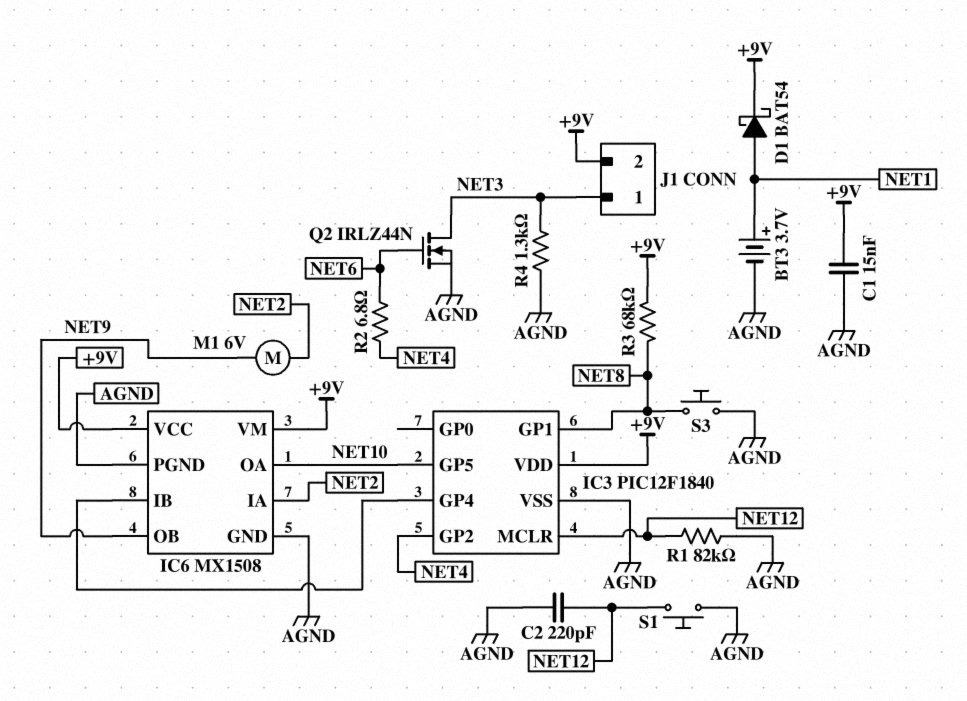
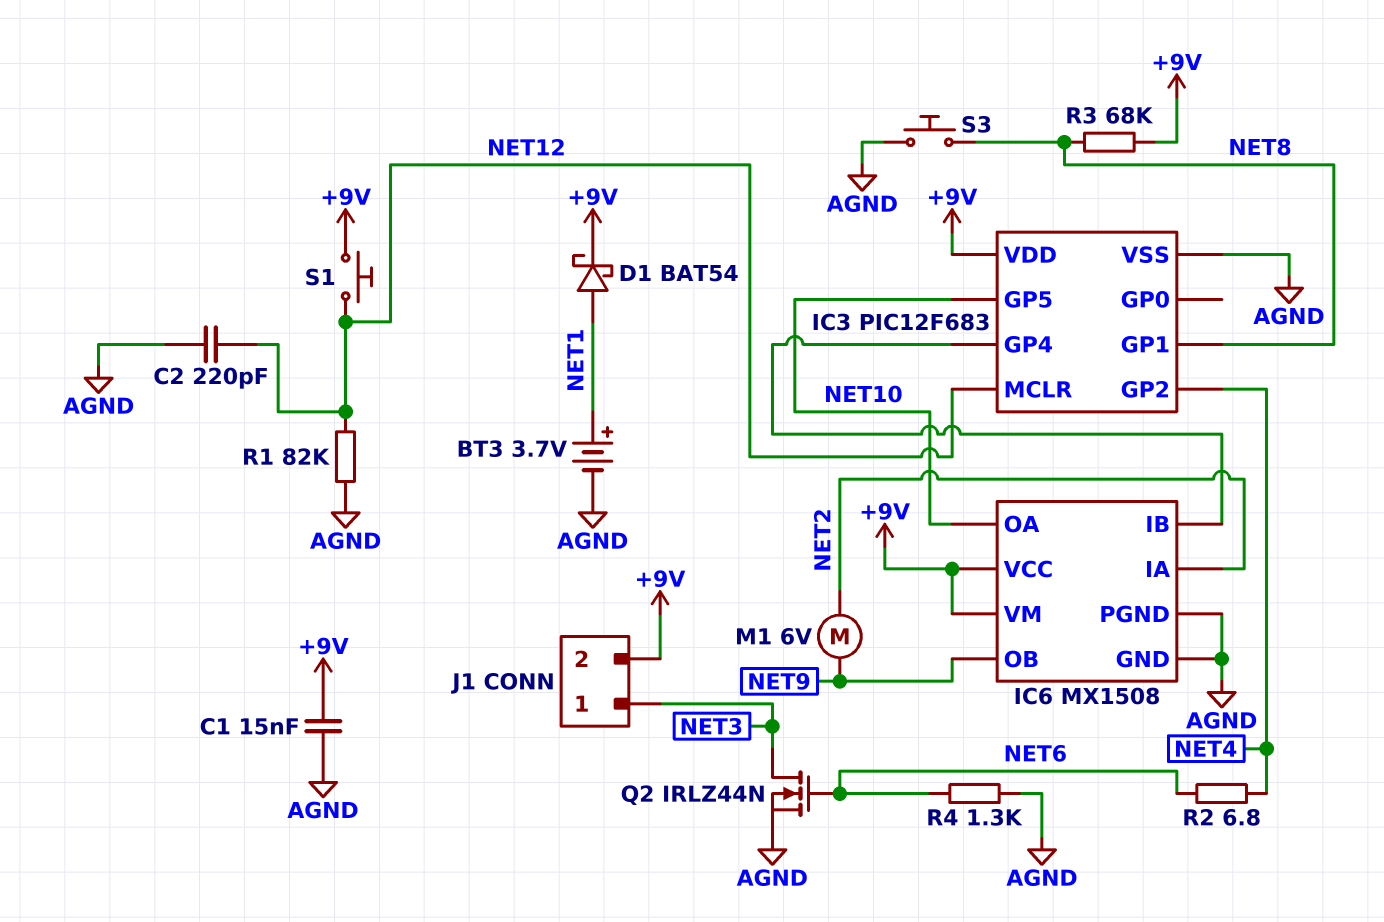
IC3: PIC12F1840 -> PIC12F683
R4: 1.3k (AGND, NET3) -> 1.3k (AGND, NET6)
S1: button (AGND, NET12) -> button (+9V, NET12)

